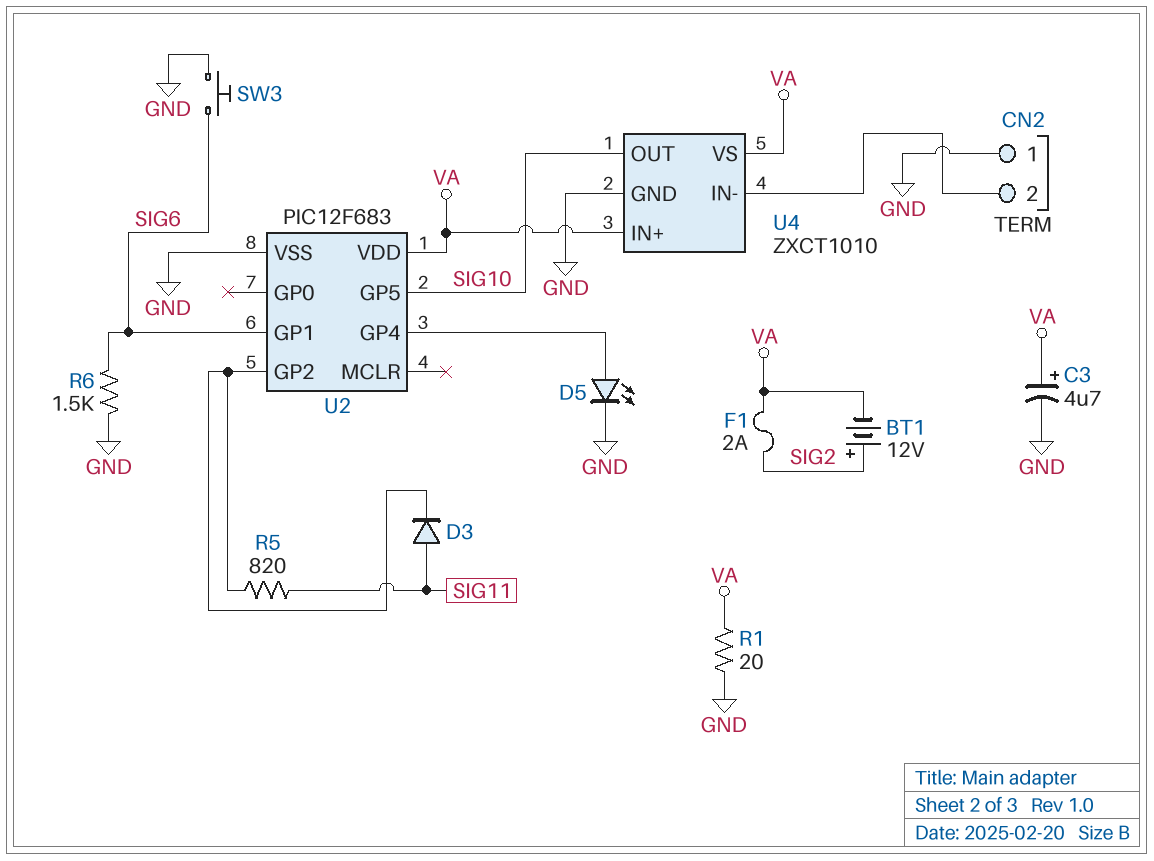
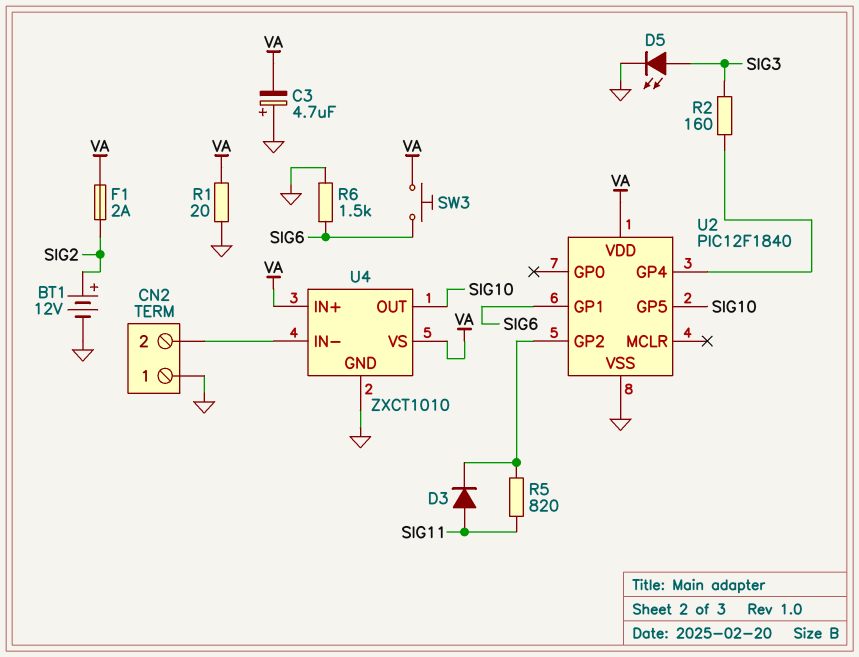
BT1: 12V (plus SIG2, minus VA) -> 12V (plus SIG2, minus GND)
C3: 4.7uF (plus VA, minus GND) -> 4.7uF (plus GND, minus VA)
D5: LED (A U2/GP4, K GND) -> LED (A SIG3, K GND)
R2: none -> 160 (SIG3, U2/GP4)
SW3: button (GND, SIG6) -> button (SIG6, VA)
U2: PIC12F683 -> PIC12F1840

